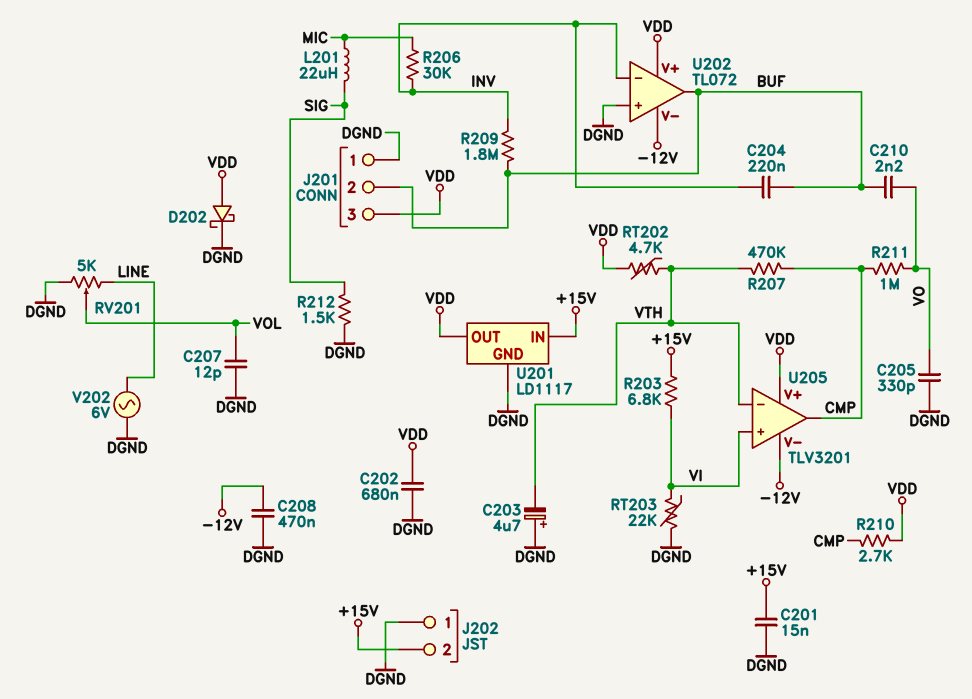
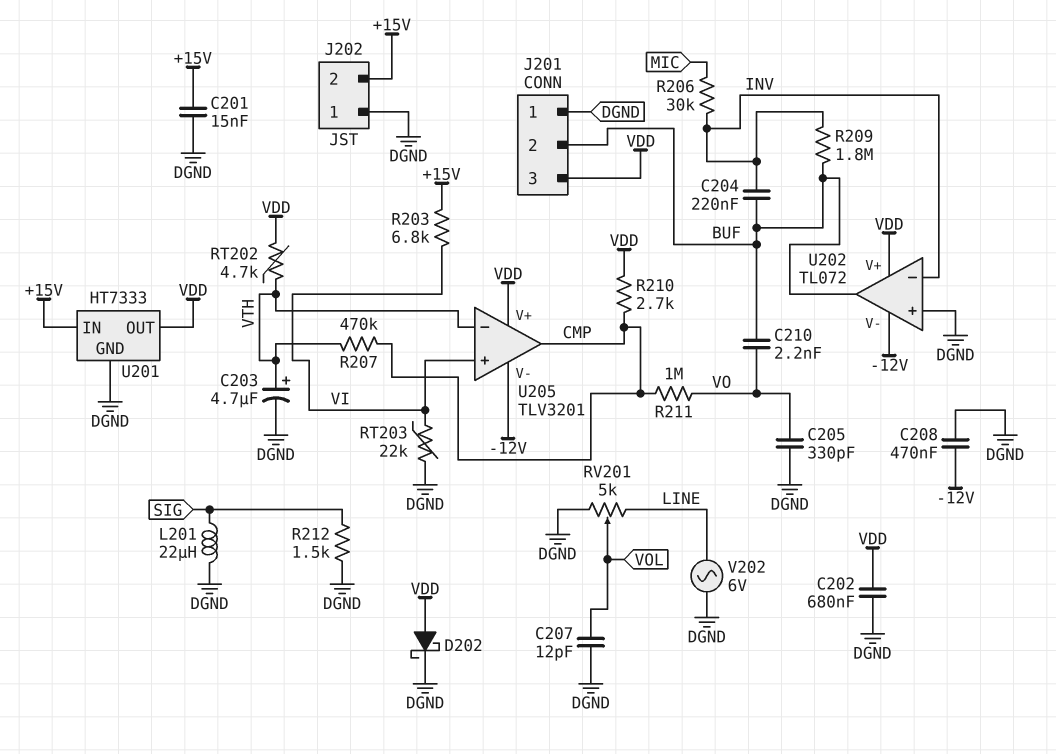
C203: 4.7uF (plus DGND, minus VTH) -> 4.7uF (plus VTH, minus DGND)
L201: 22uH (MIC, SIG) -> 22uH (DGND, SIG)
U201: LD1117 -> HT7333

